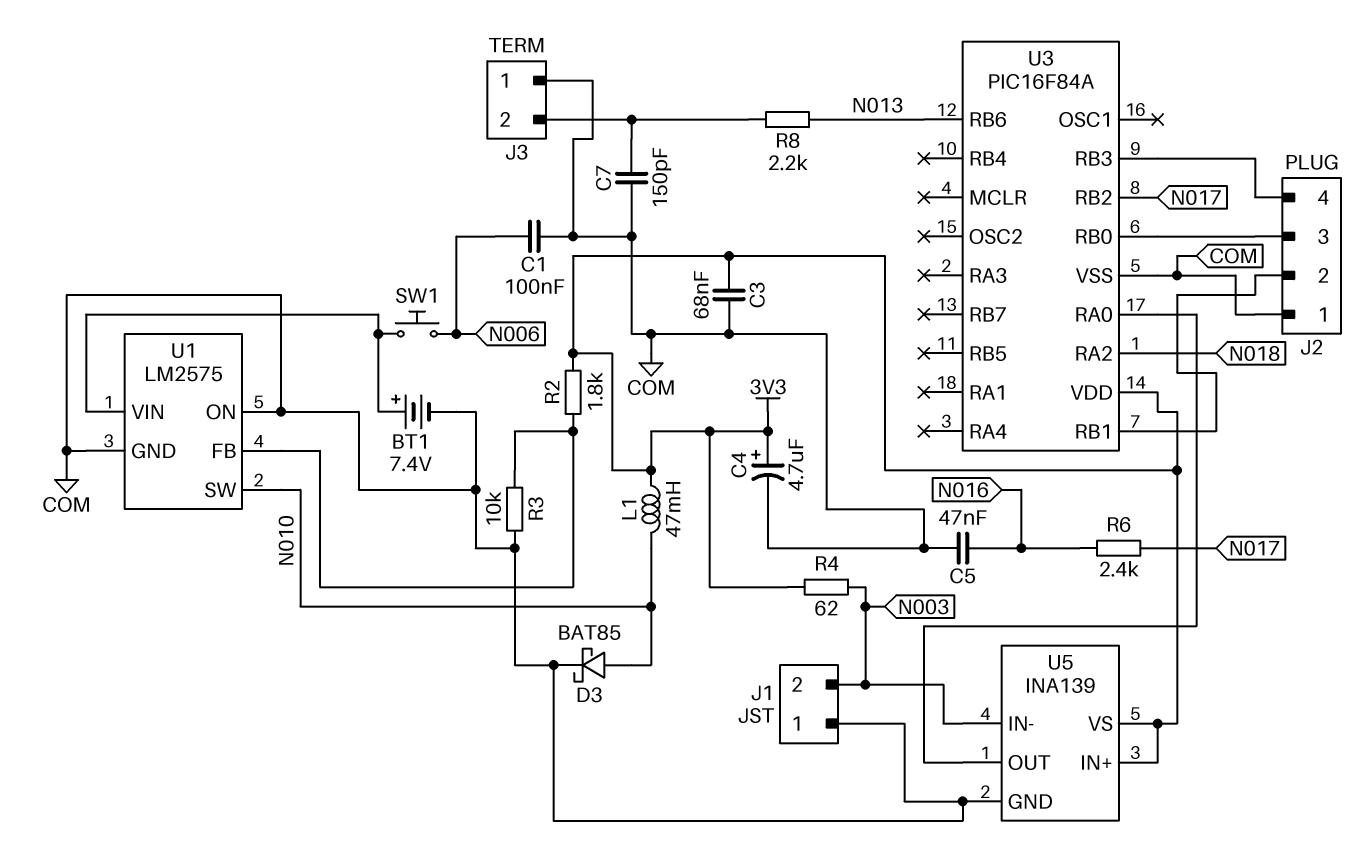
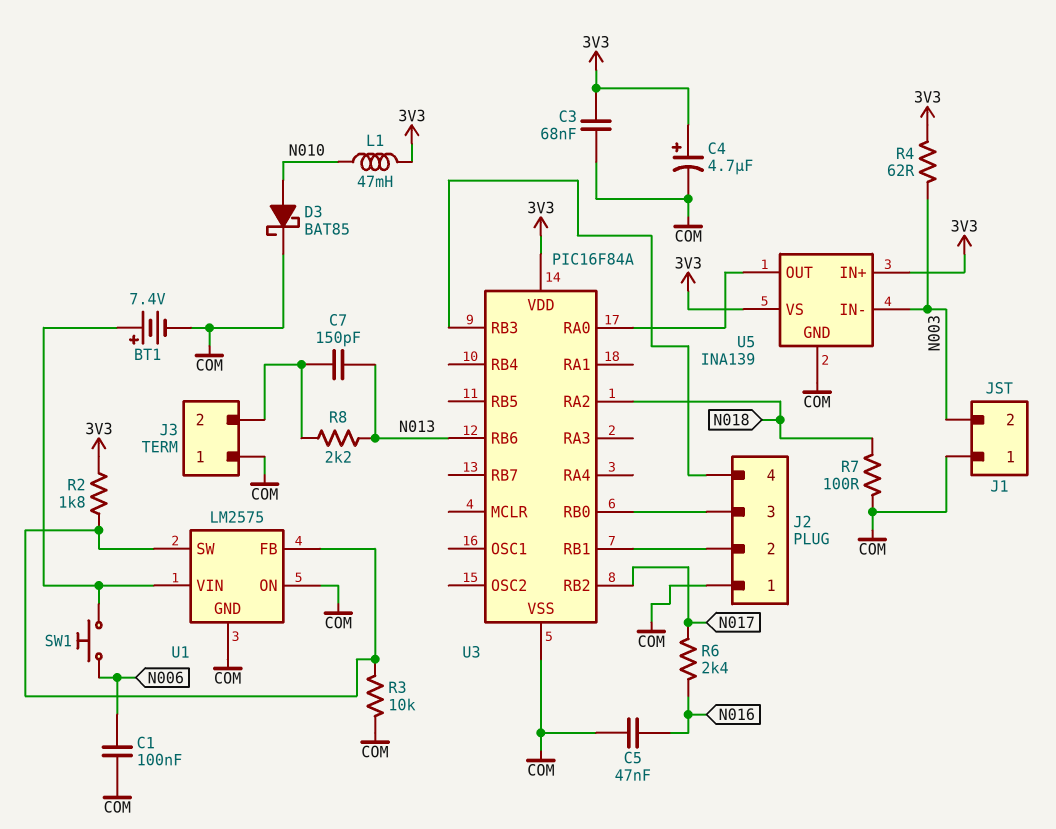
C7: 150pF (COM, J3/2) -> 150pF (J3/2, N013)
R7: none -> 100 (COM, N018)
U1 pin SW: N010 -> U1/FB

